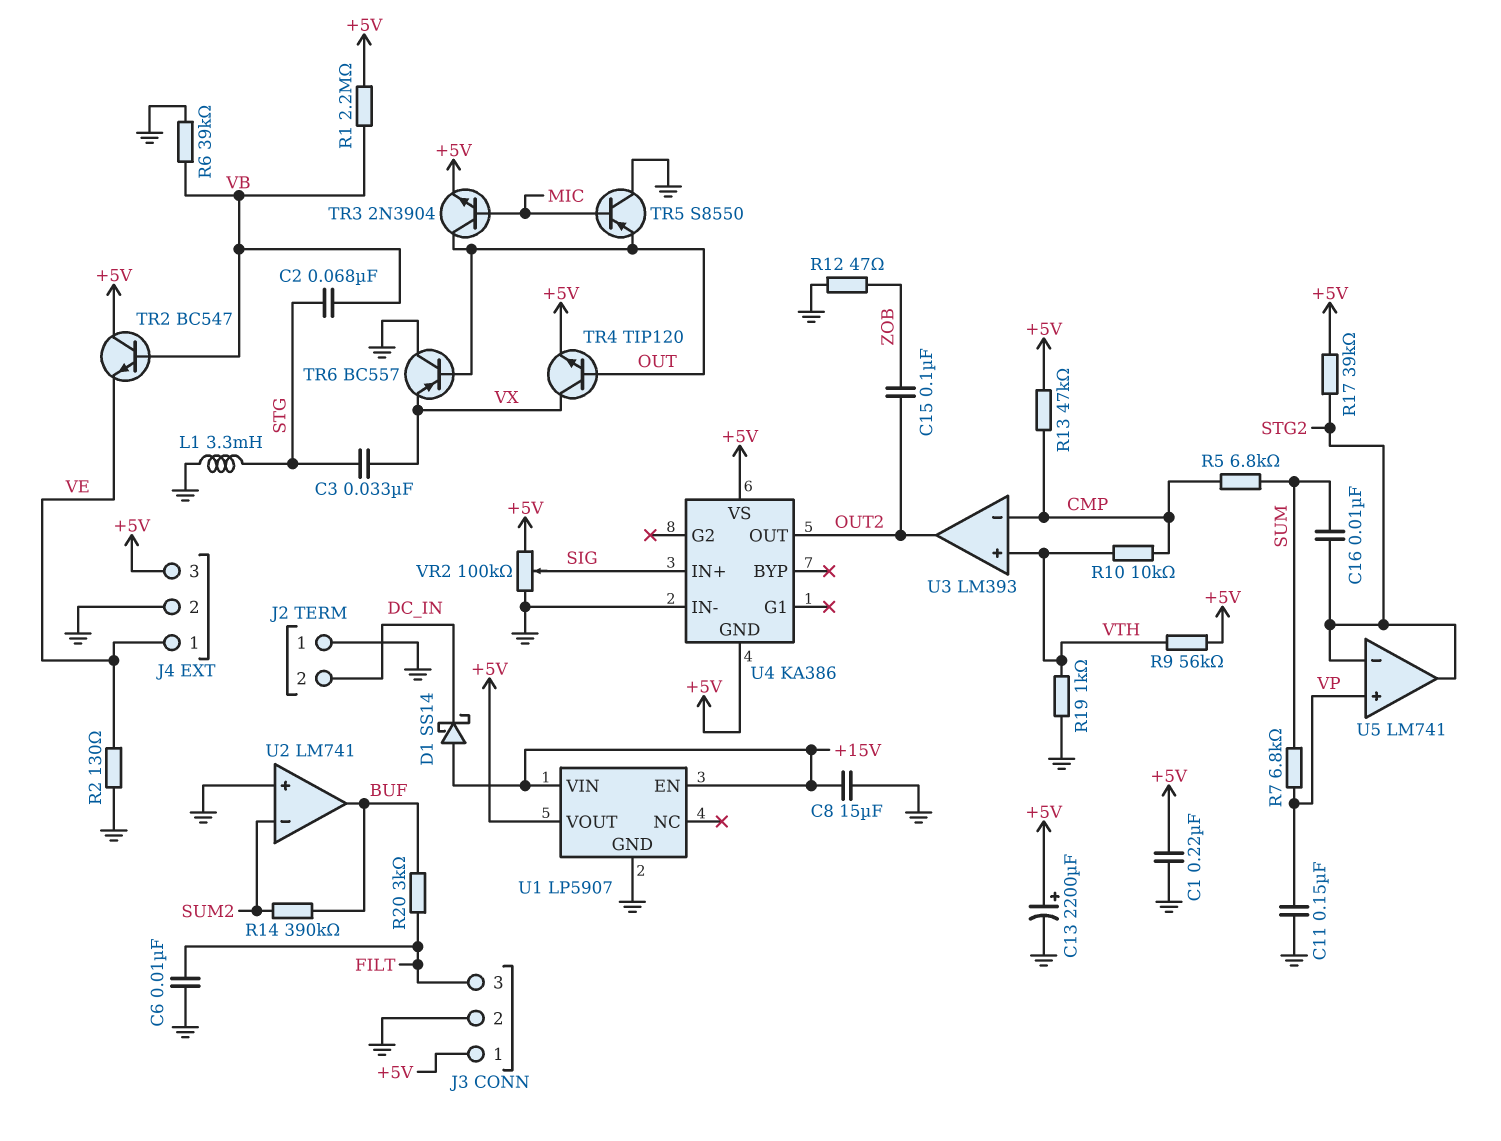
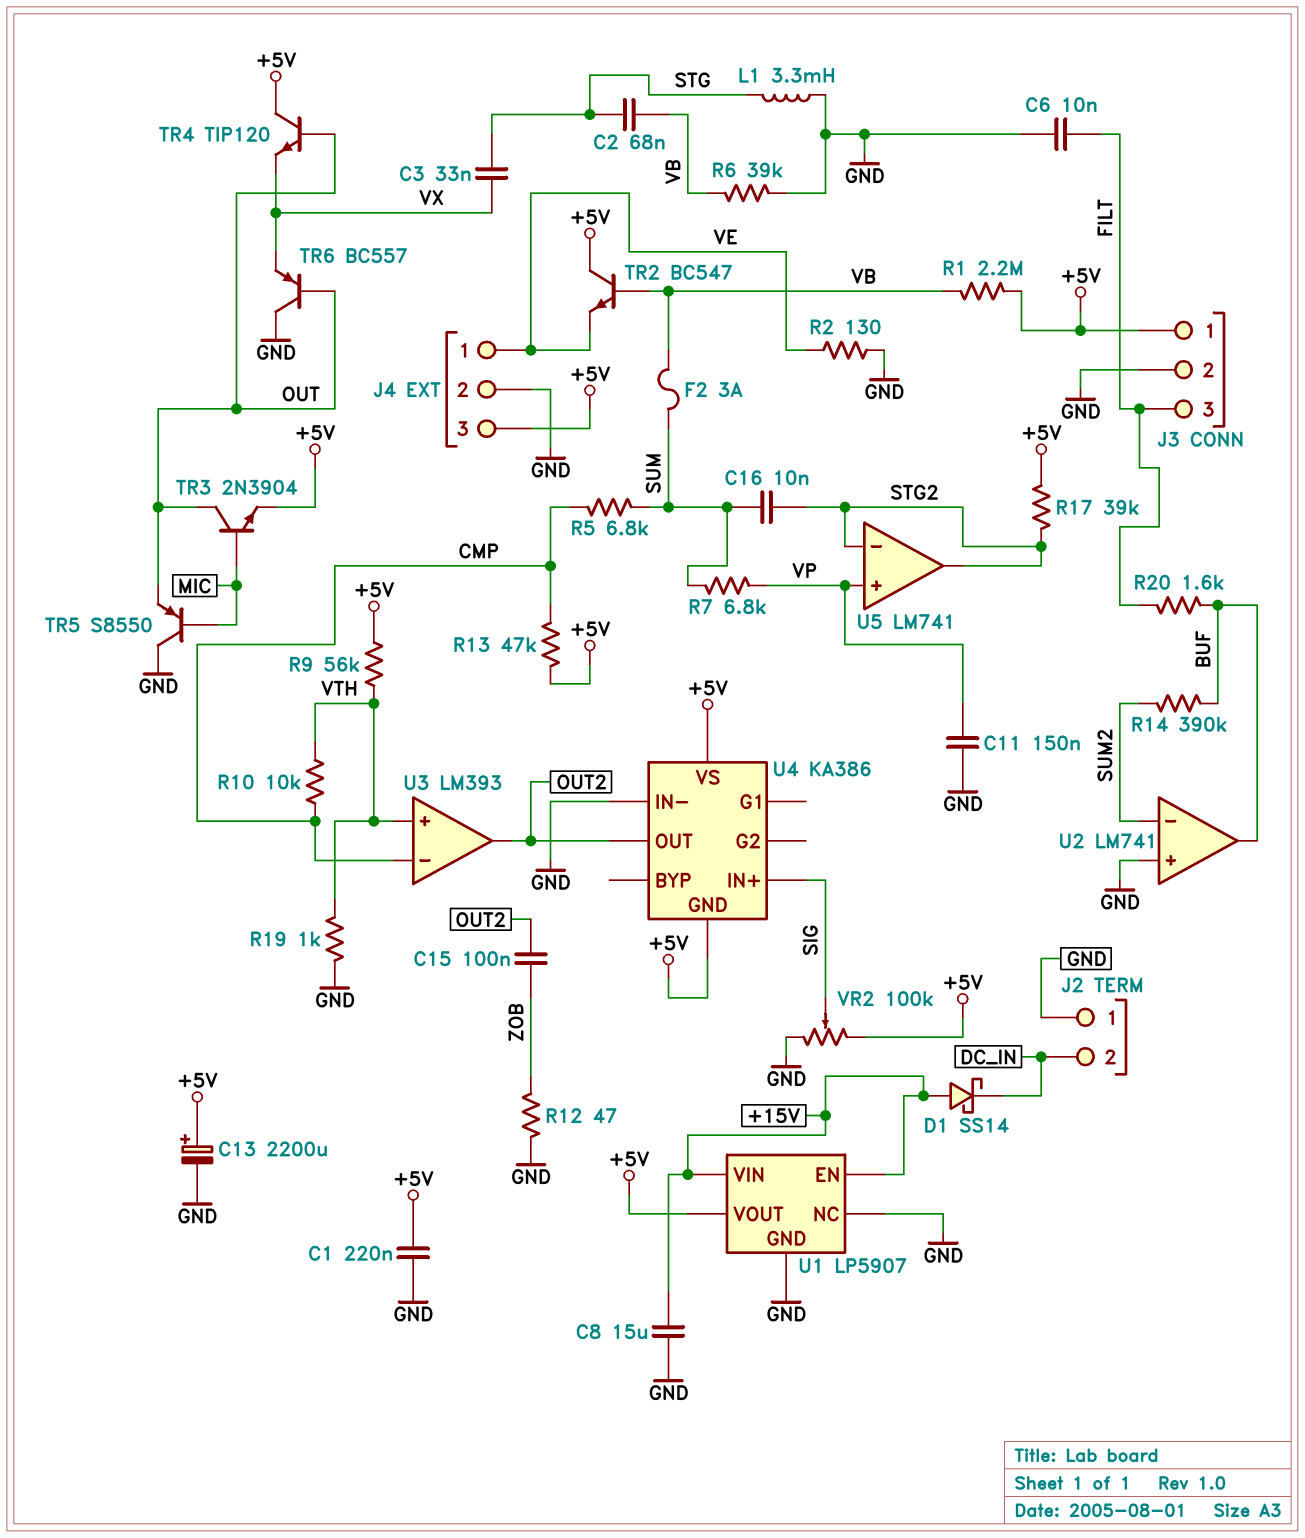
F2: none -> 3A (SUM, VB)
R20: 3k (BUF, FILT) -> 1.6k (BUF, FILT)
TR4: NPN TIP120 (B OUT, C VX, E +5V) -> NPN TIP120 (B OUT, C +5V, E VX)
U1 pin NC: none -> GND

